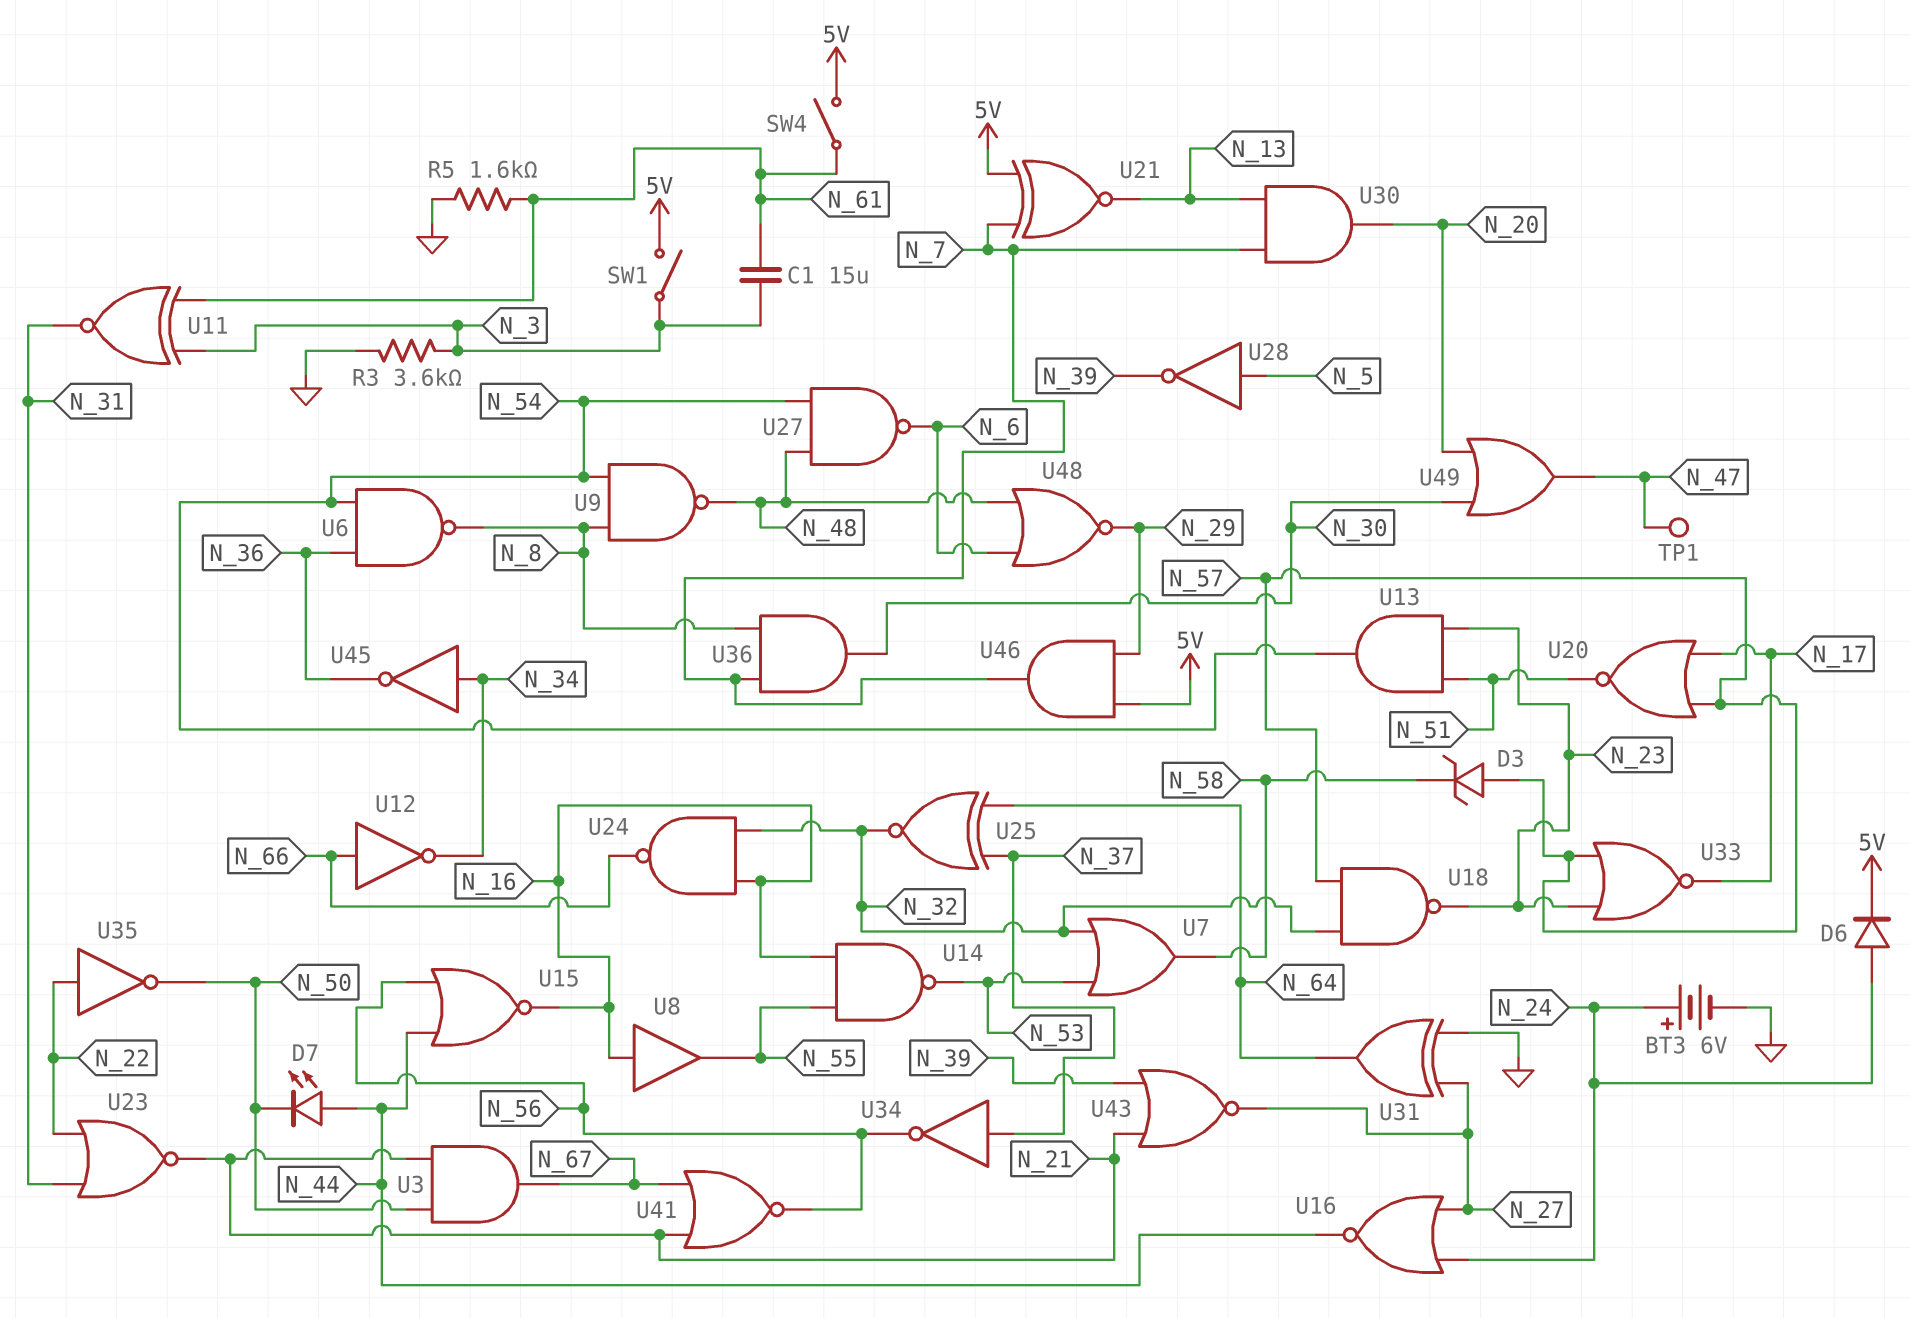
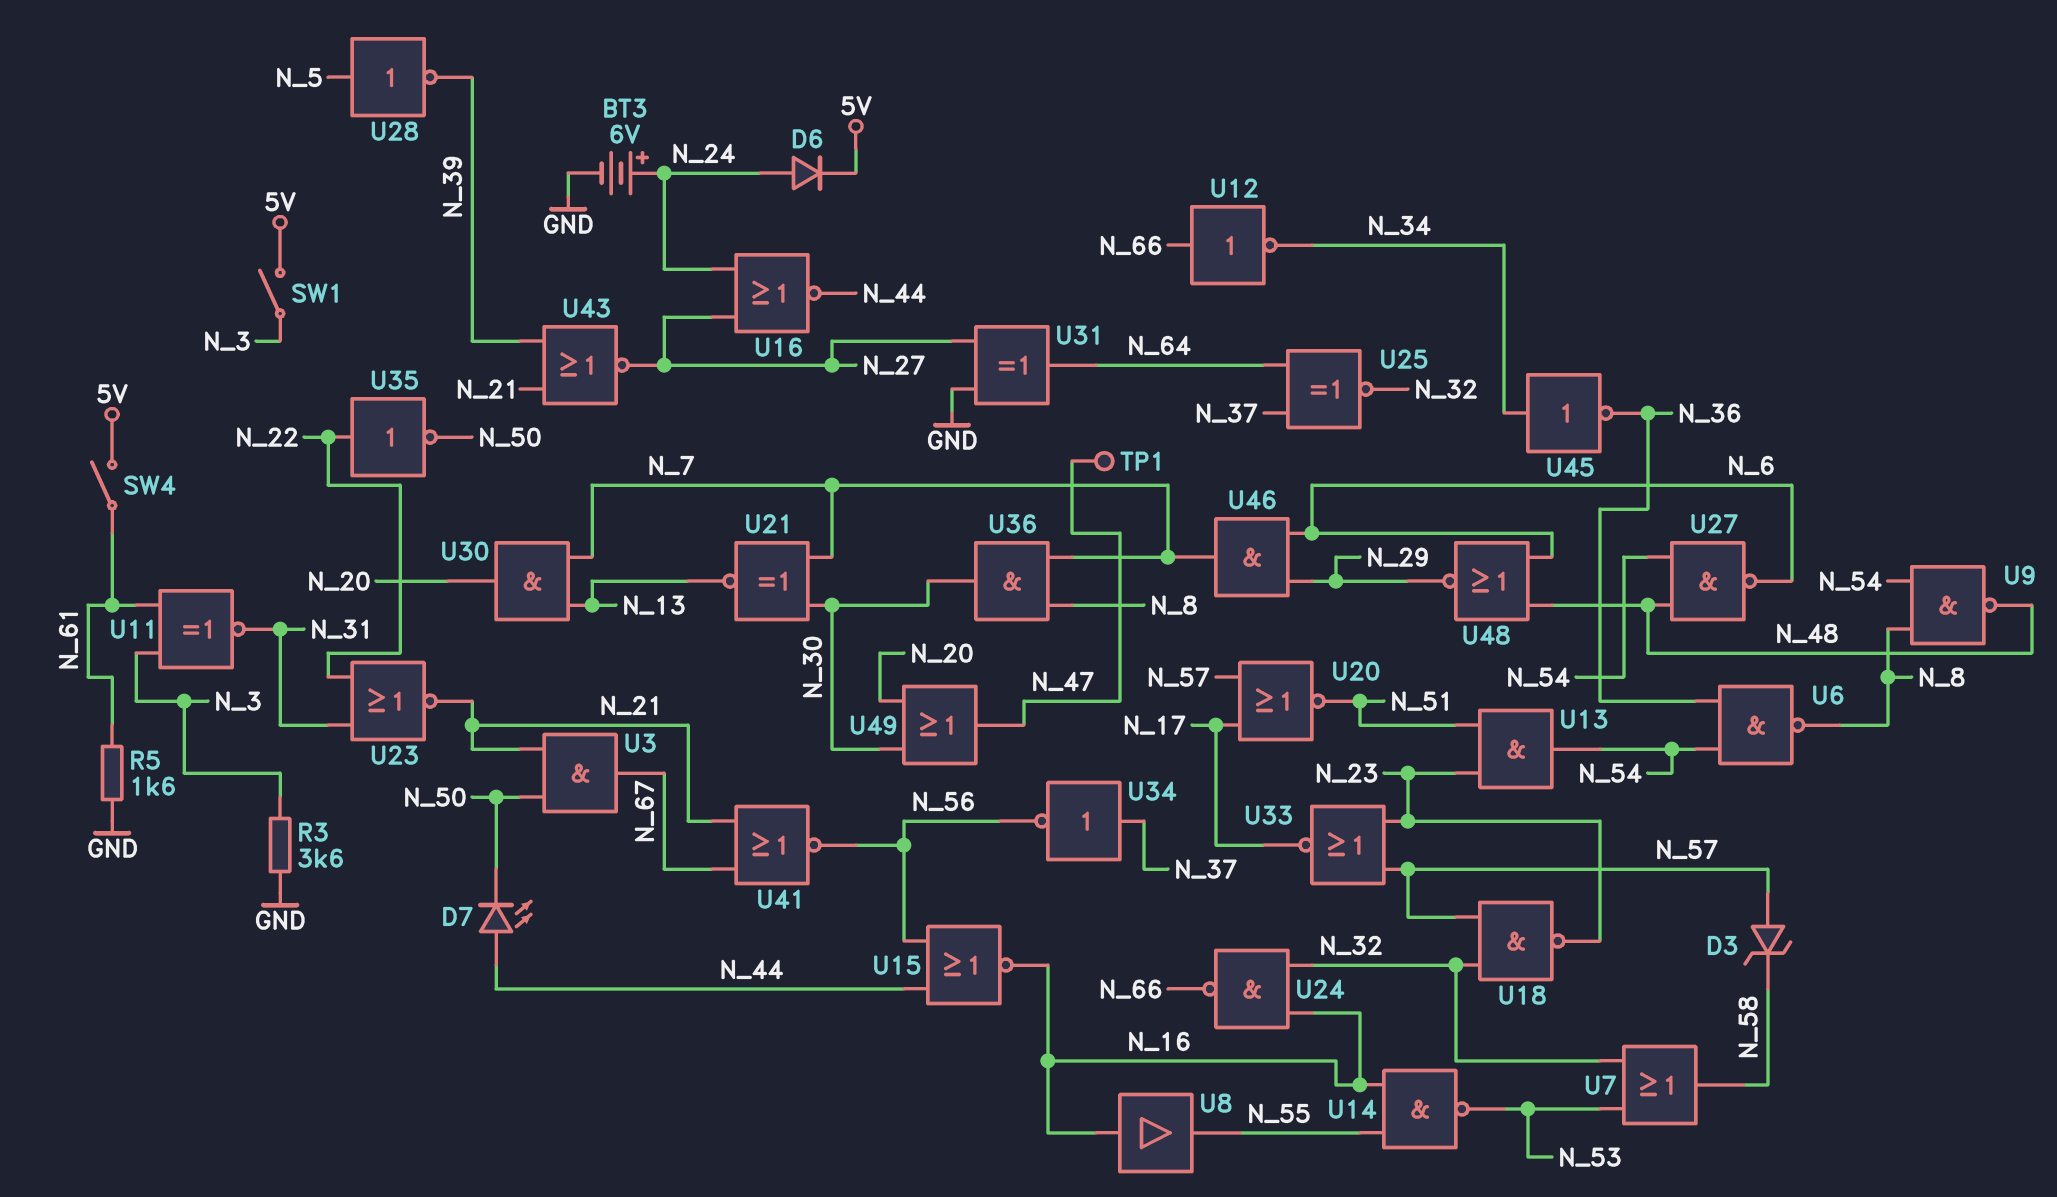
C1: 15uF (N_3, N_61) -> none
U21: XNOR (in 5V, in N_7, out N_13) -> XNOR (in N_7, in N_30, out N_13)
U46: AND (in 5V, in N_29, out N_7) -> AND (in N_6, in N_29, out N_7)

